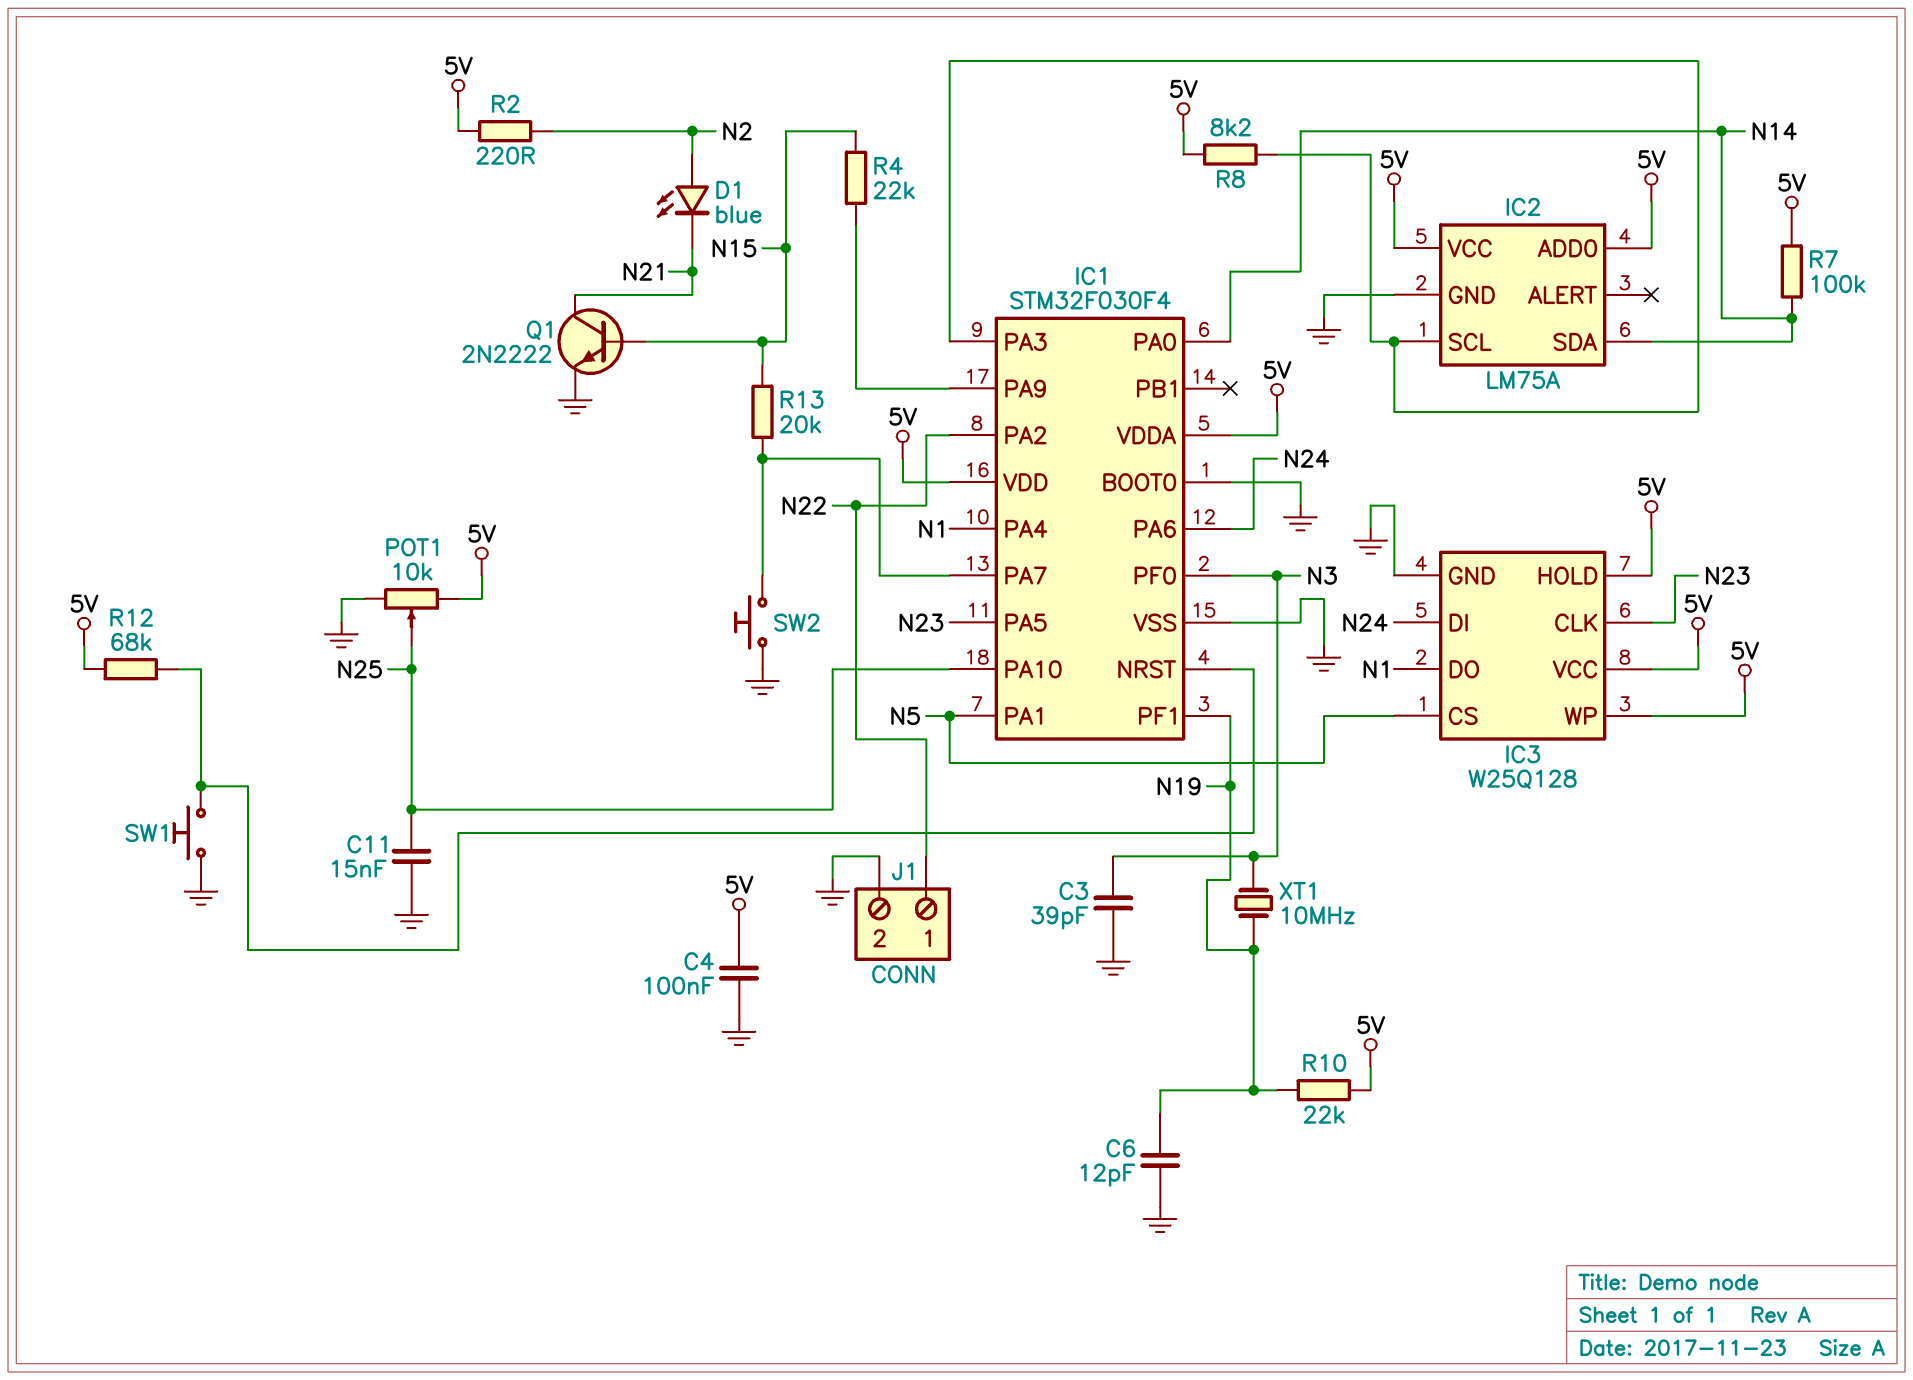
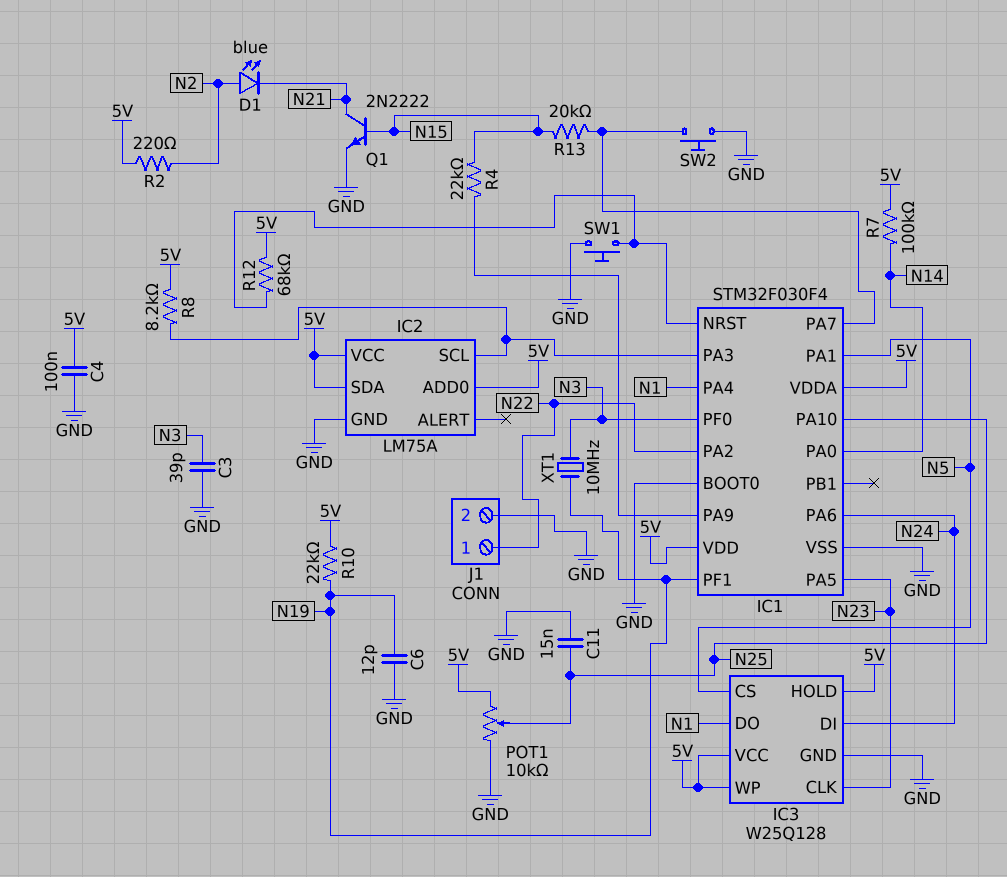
IC2 pin SDA: N14 -> 5V

